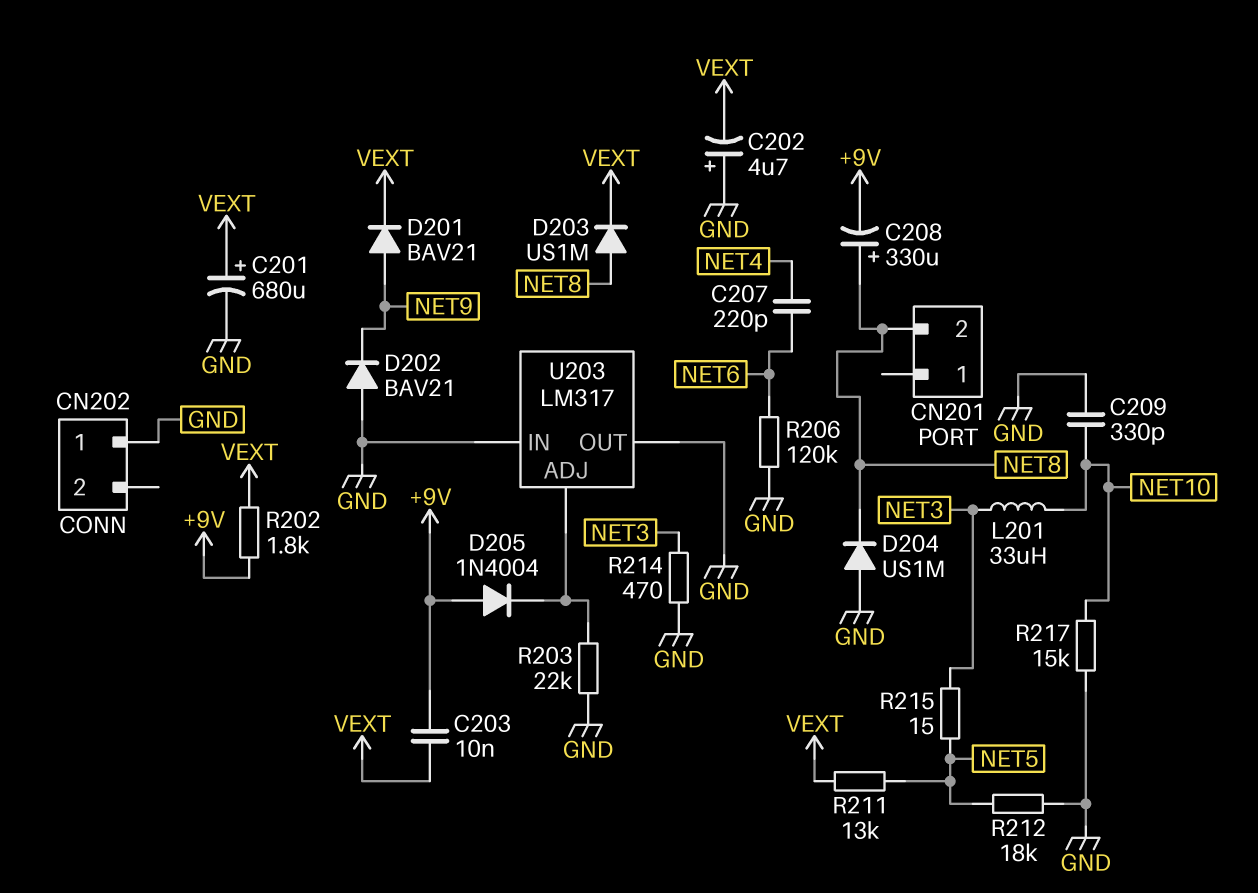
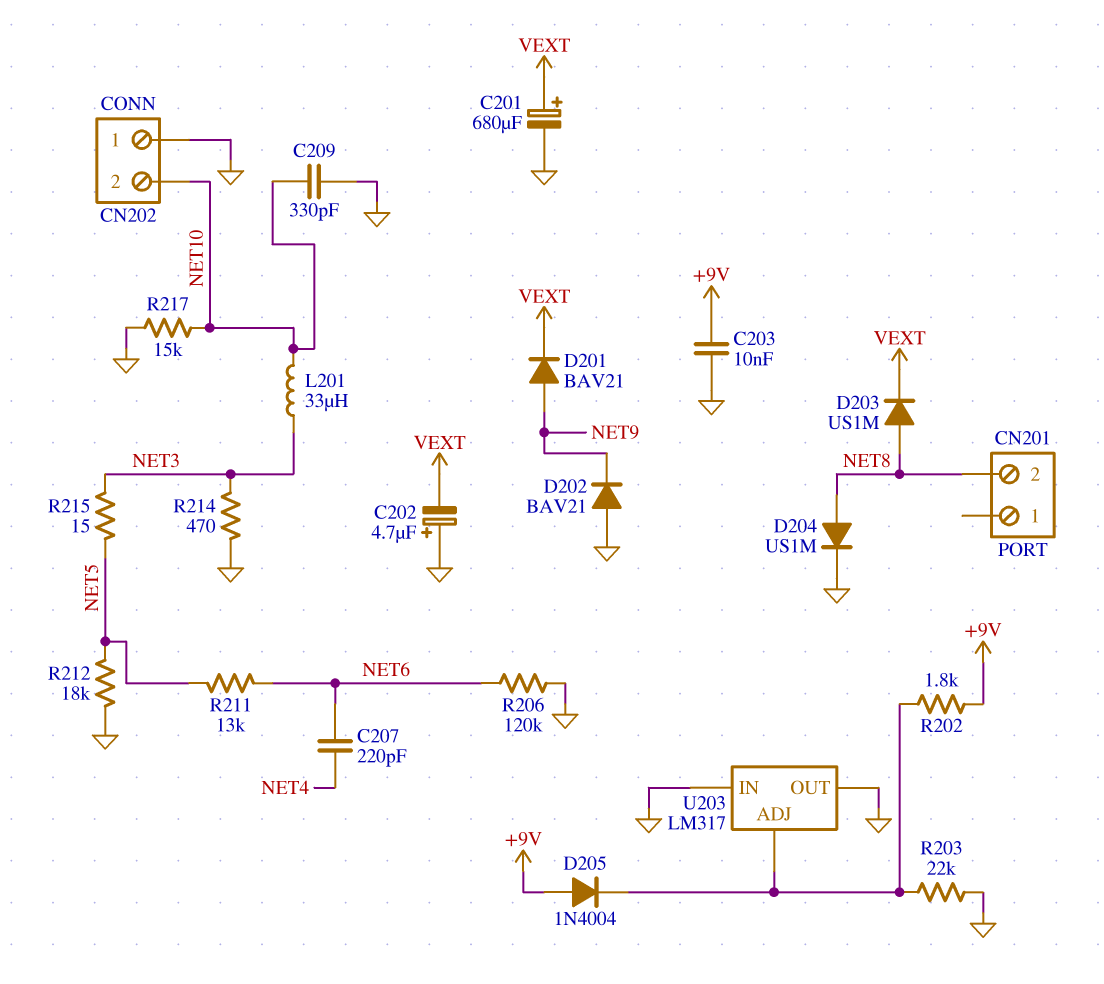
C203: 10nF (+9V, VEXT) -> 10nF (+9V, GND)
C208: 330uF (plus NET8, minus +9V) -> none
CN202 pin 2: none -> NET10
D204: diode US1M (A GND, K NET8) -> diode US1M (A NET8, K GND)
R202: 1.8k (+9V, VEXT) -> 1.8k (+9V, U203/ADJ)
R211: 13k (NET5, VEXT) -> 13k (NET5, NET6)

